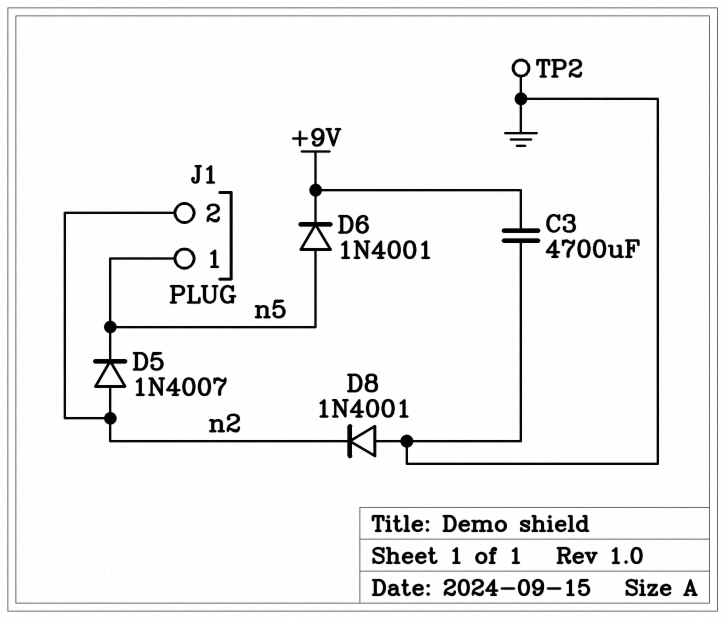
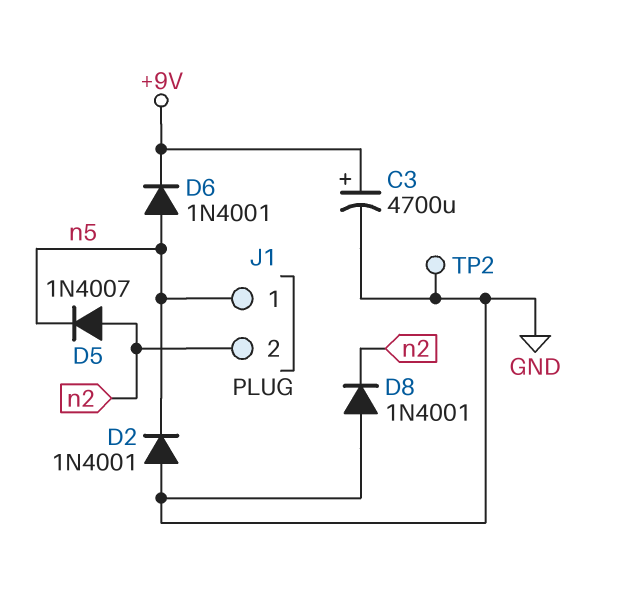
C3: 4700uF (+9V, GND) -> 4700uF (plus +9V, minus GND)
D2: none -> diode 1N4001 (A GND, K n5)

